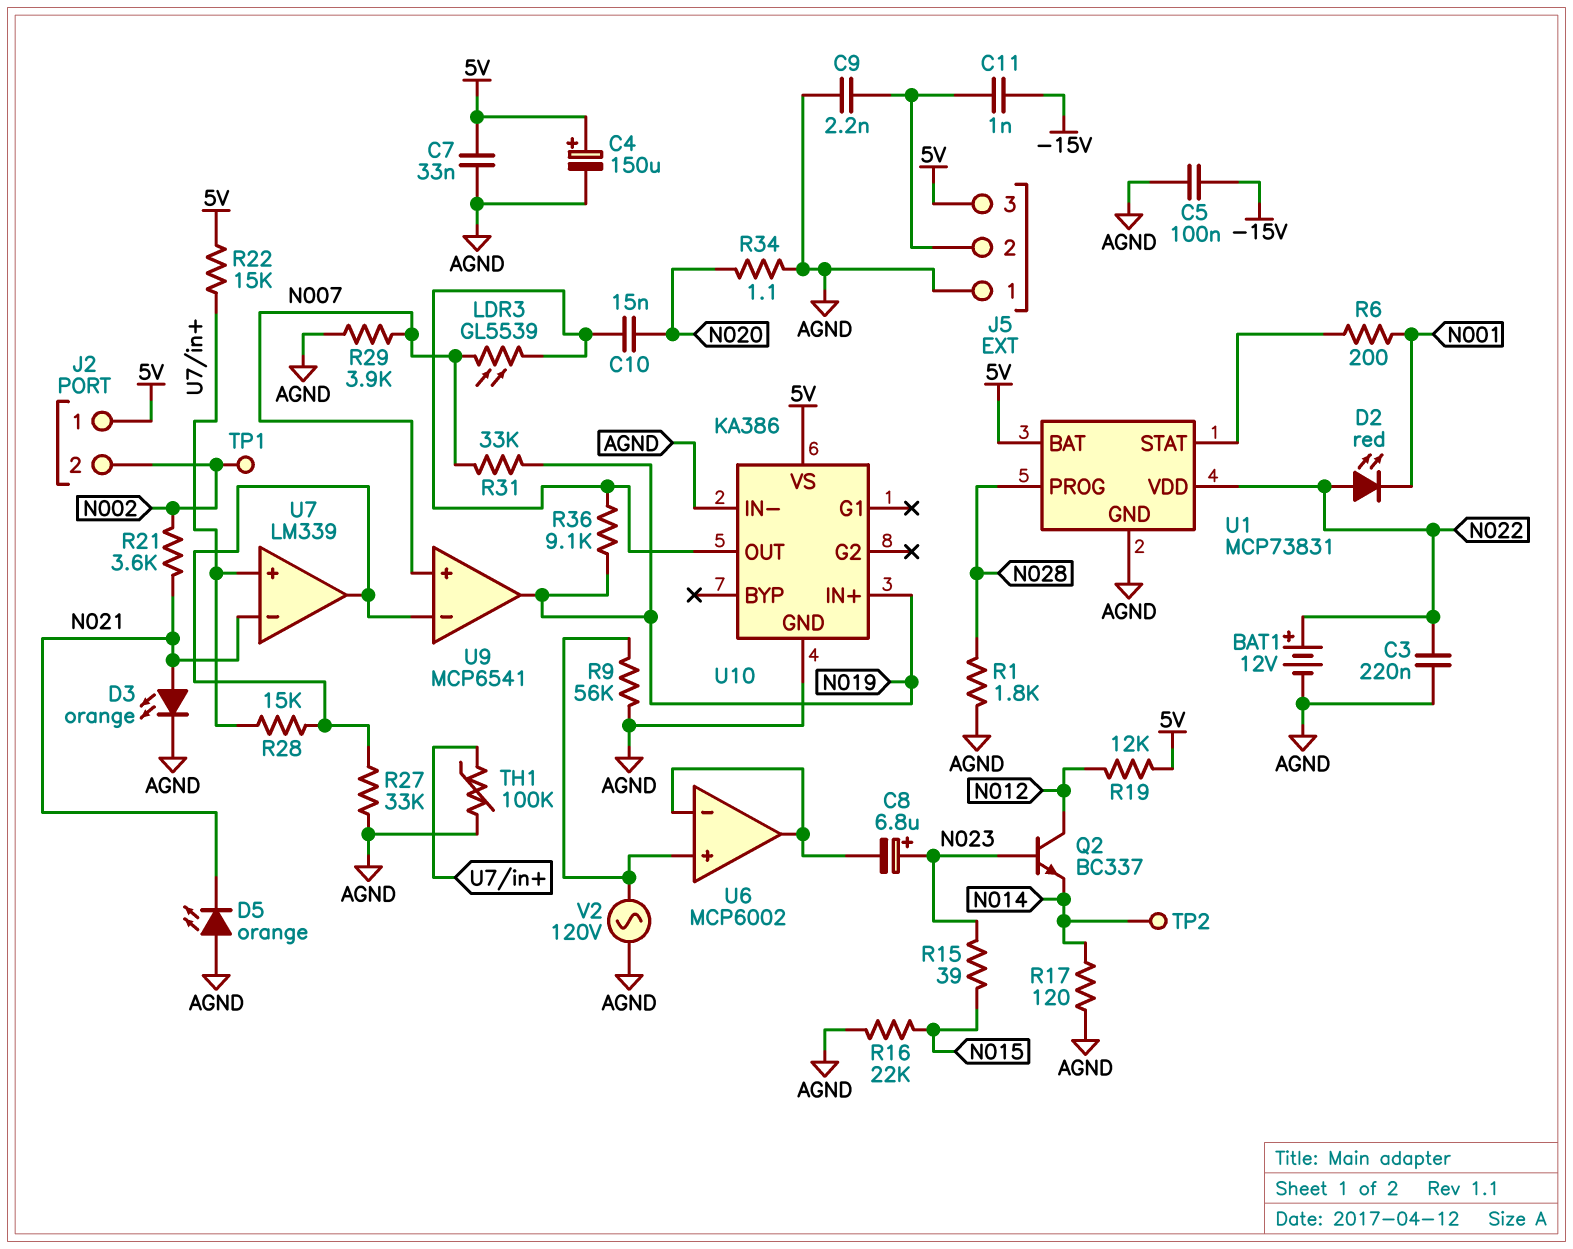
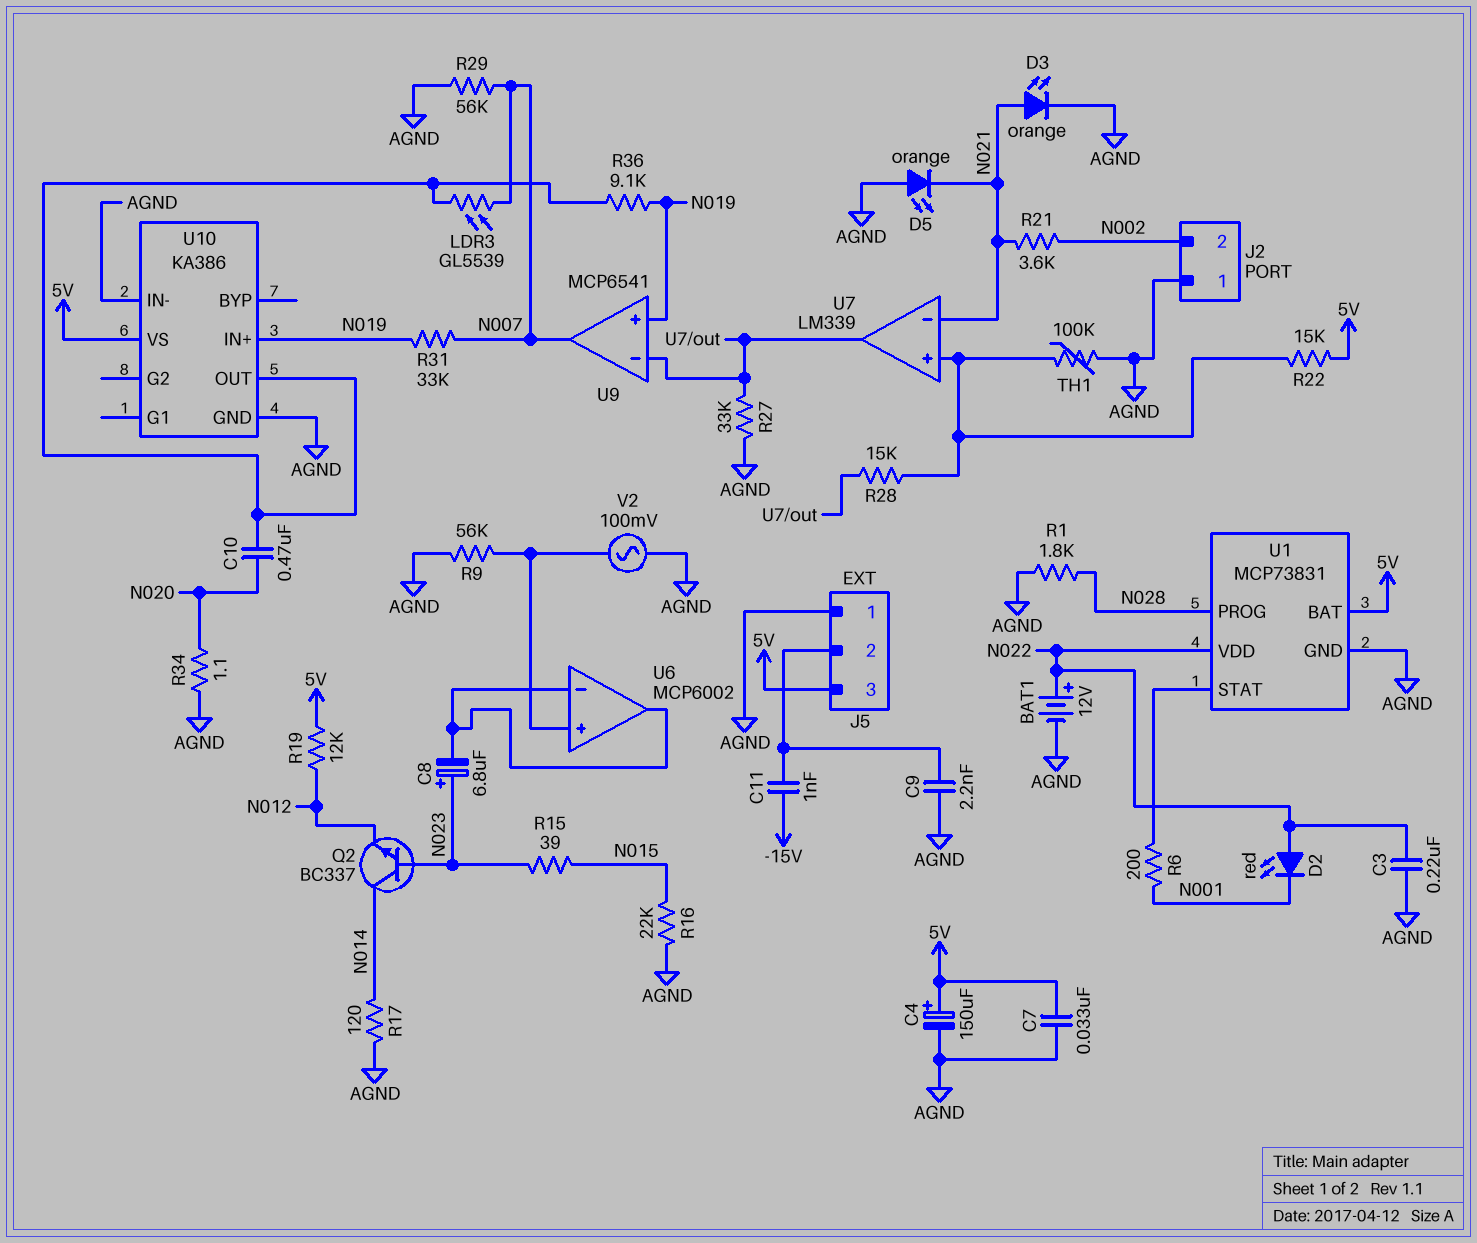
C5: 100nF (-15V, AGND) -> none
C10: 15nF (N020, U10/OUT) -> 470nF (N020, U10/OUT)
J2 pin 1: 5V -> AGND
Q2: NPN BC337 (B N023, C N012, E N014) -> NPN BC337 (B N023, C N014, E N012)
R29: 3.9k (AGND, N007) -> 56k (AGND, N007)
TP1: test point (N002) -> none
TP2: test point (N014) -> none
U9 pin in+: N007 -> N019
U9 pin out: N019 -> N007
V2: AC 120V (AGND, U6/in+) -> AC 100mV (AGND, U6/in+)

